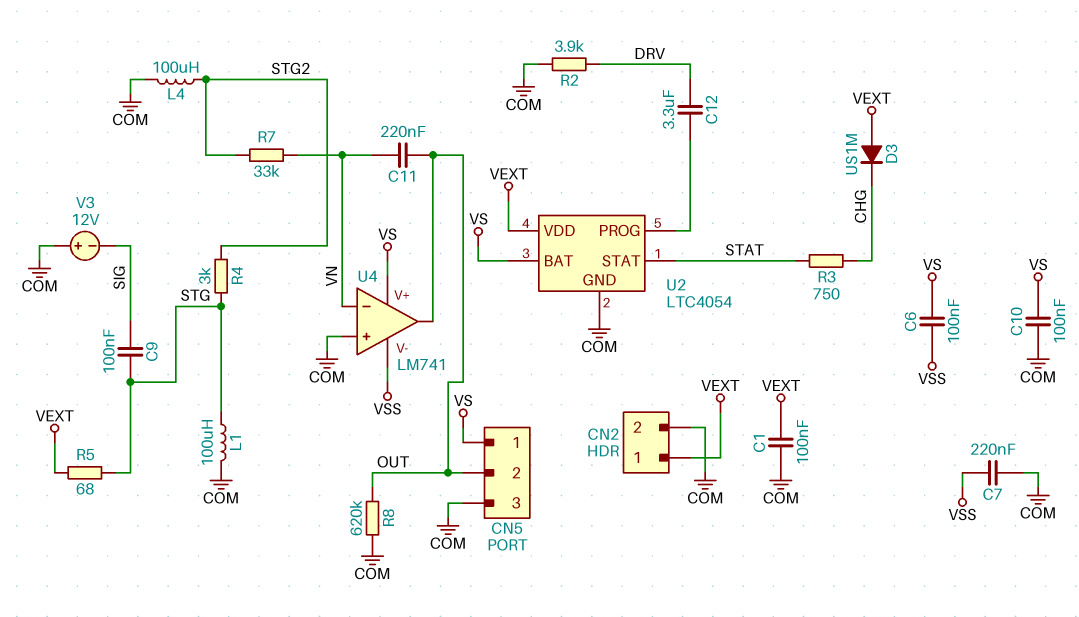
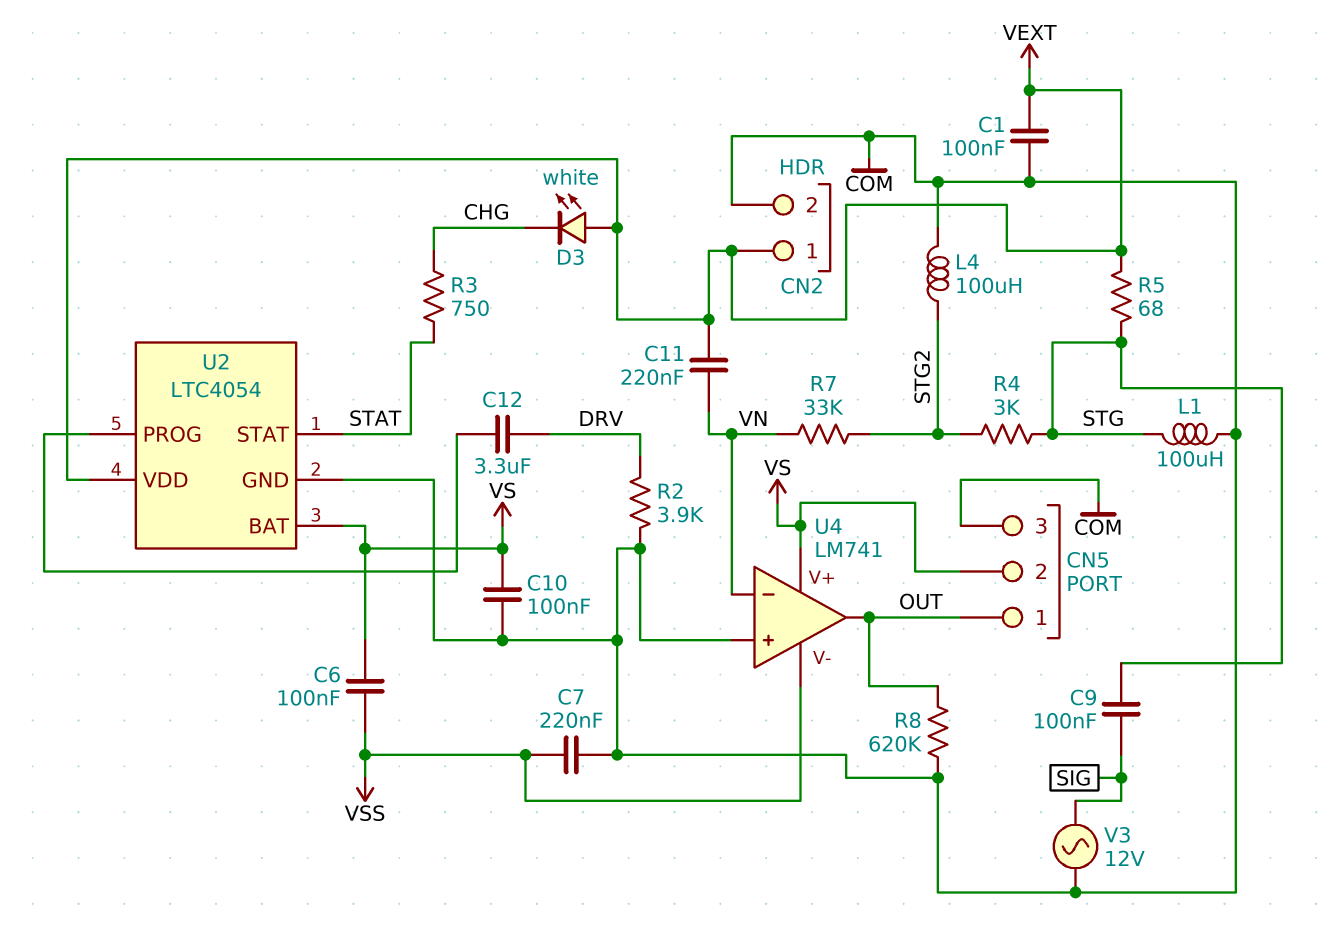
C11: 220nF (OUT, VN) -> 220nF (VEXT, VN)
CN5 pin 1: VS -> OUT
CN5 pin 2: OUT -> VS
D3: diode US1M (A VEXT, K CHG) -> LED white (A VEXT, K CHG)
V3: 12V (plus COM, minus SIG) -> AC 12V (COM, SIG)

